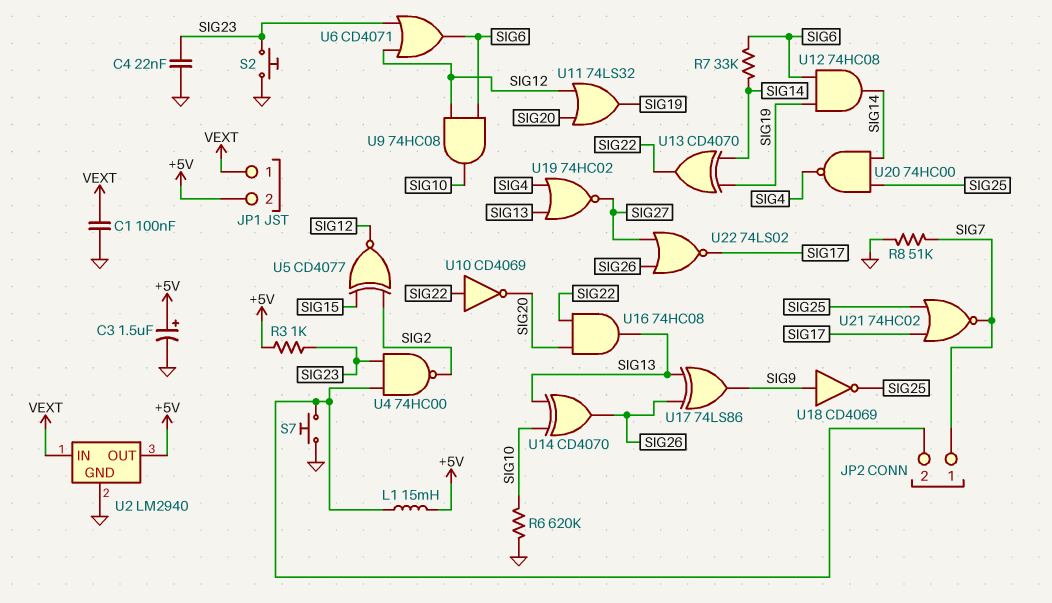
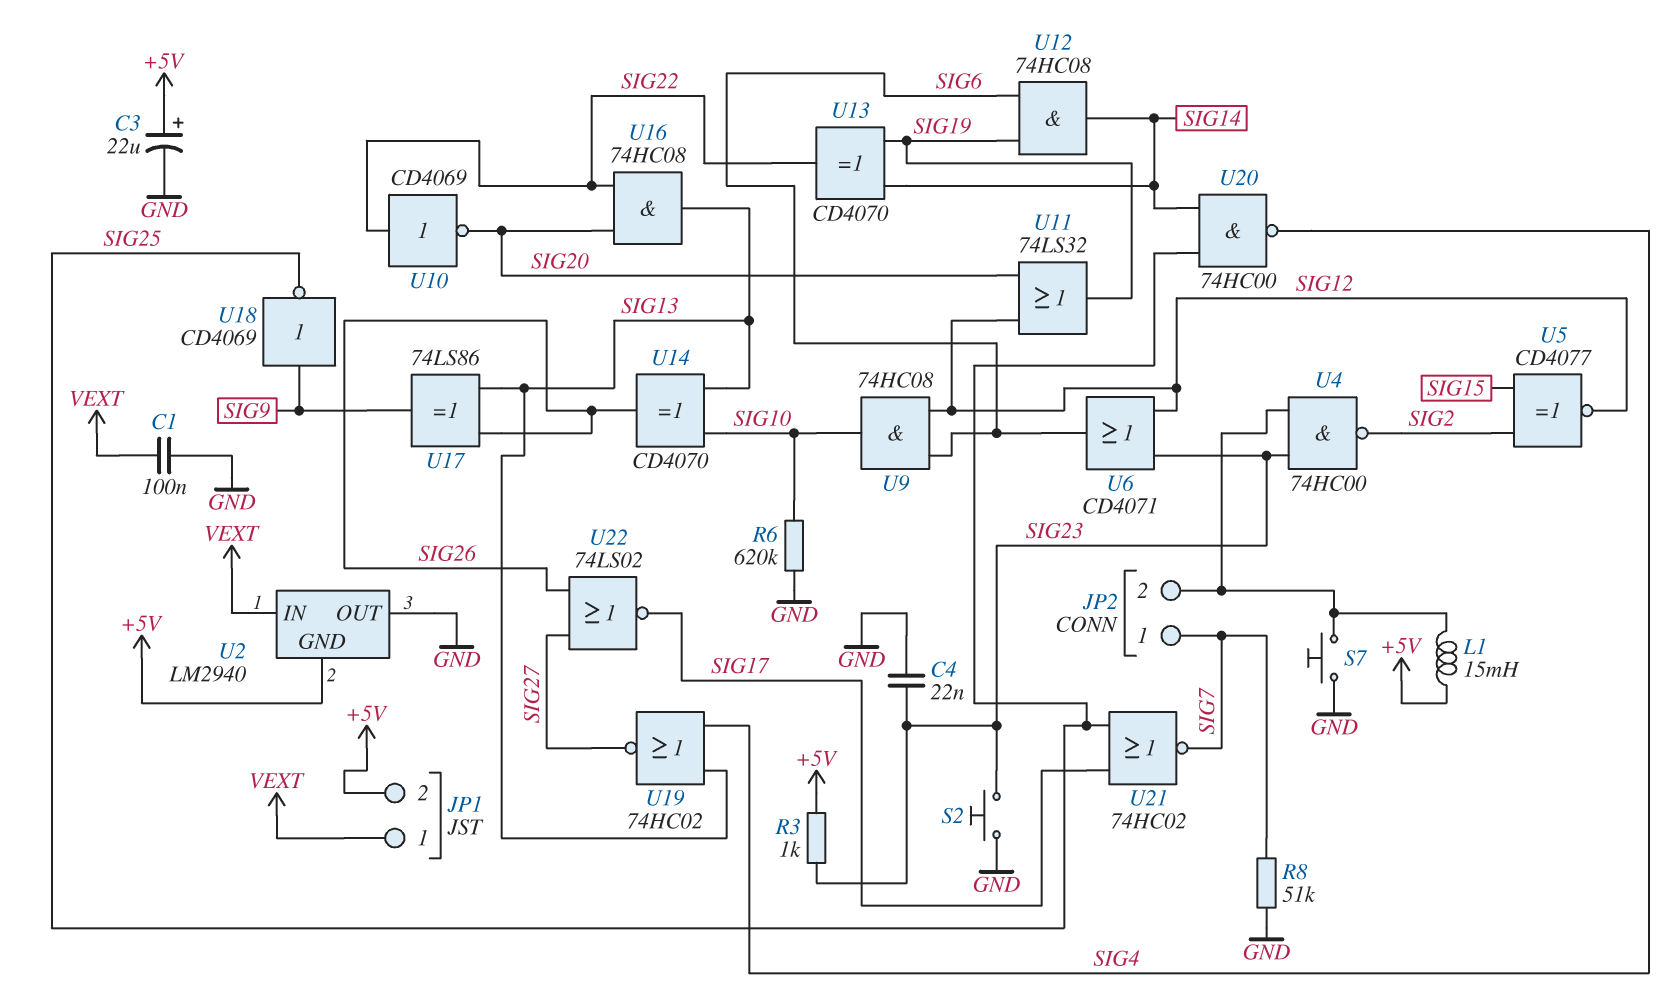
C3: 1.5uF (plus +5V, minus GND) -> 22uF (plus +5V, minus GND)
R7: 33k (SIG6, SIG14) -> none
U2 pin GND: GND -> +5V
U2 pin OUT: +5V -> GND

